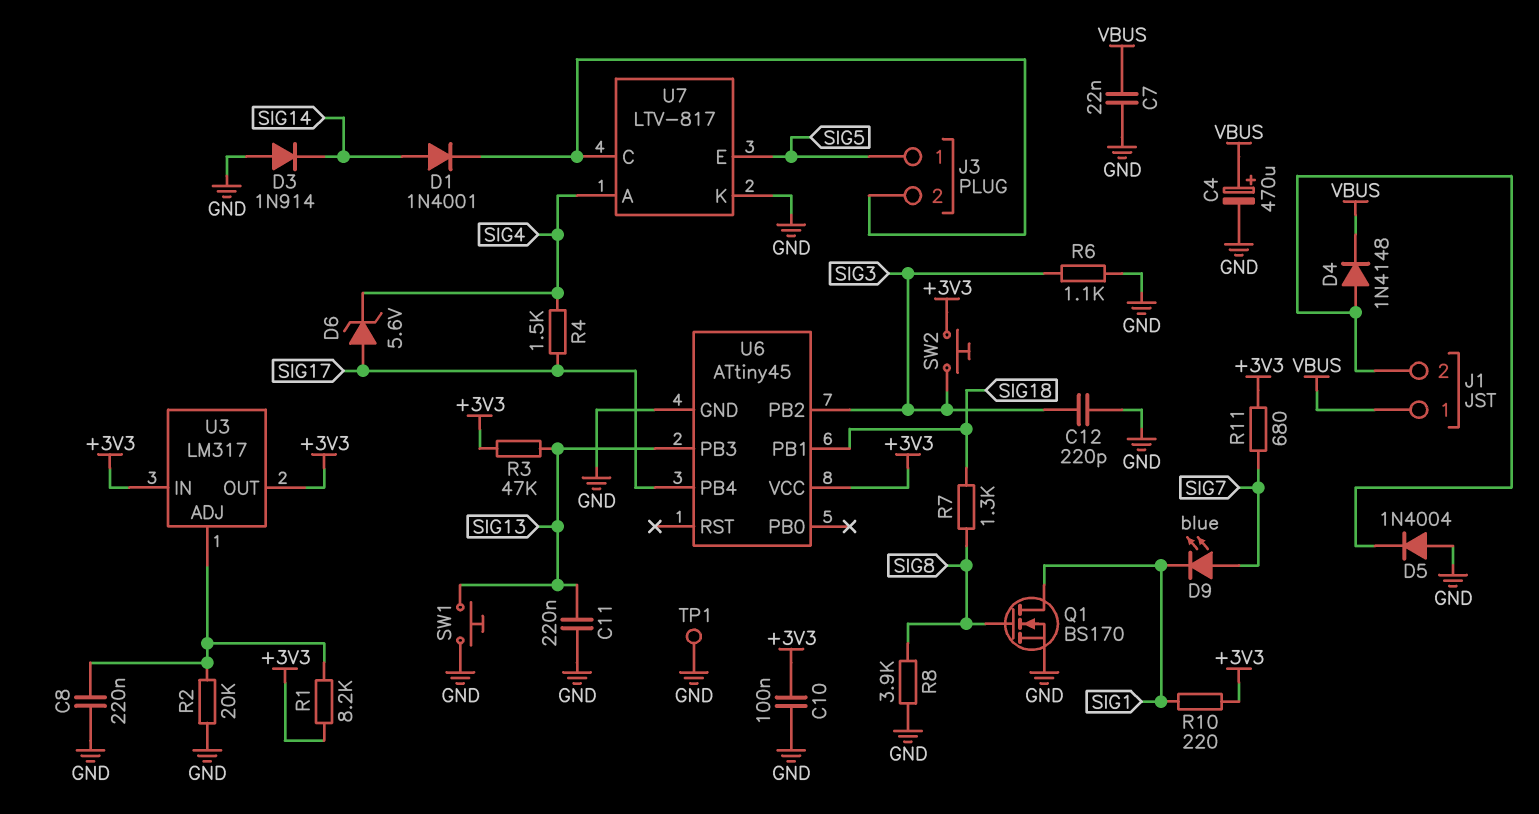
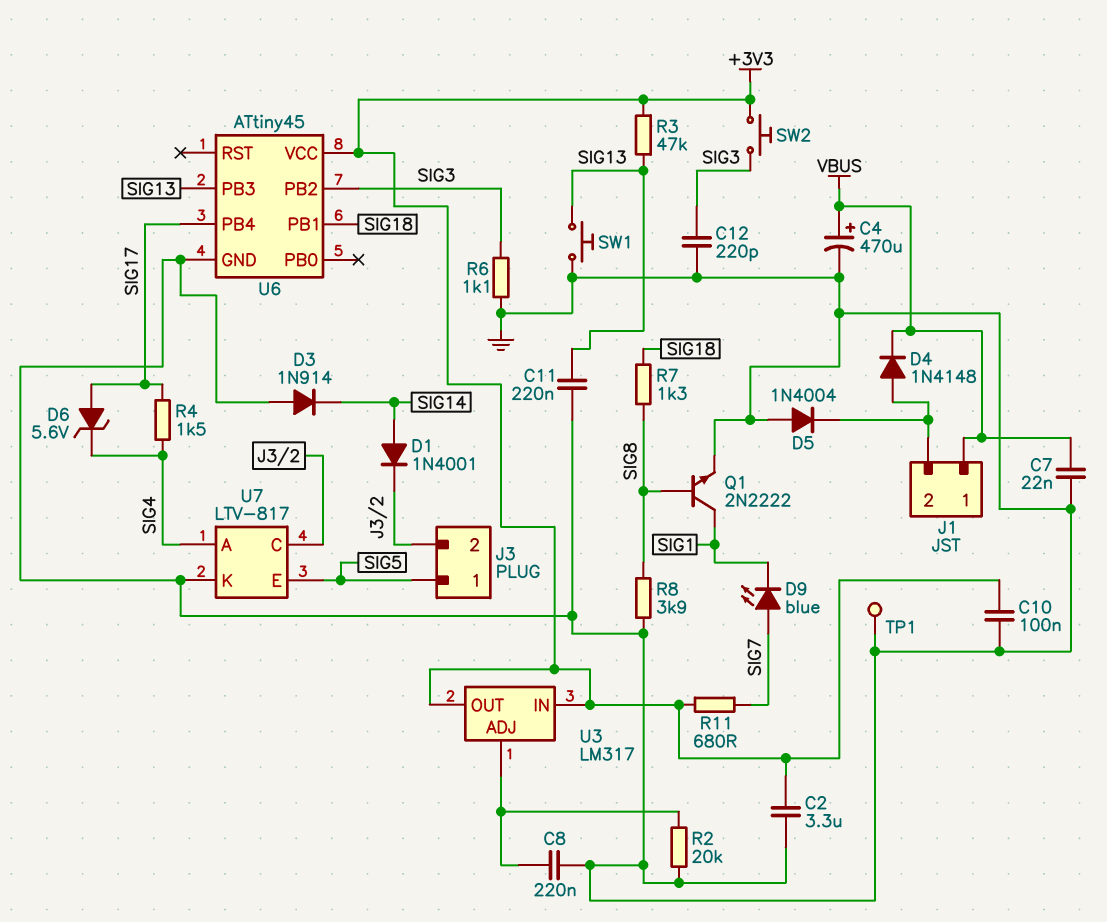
C2: none -> 3.3uF (+3V3, GND)
Q1: NMOS BS170 (G SIG8, D SIG1, S GND) -> NPN 2N2222 (B SIG8, C SIG1, E GND)
R1: 8.2k (+3V3, U3/ADJ) -> none
R10: 220 (+3V3, SIG1) -> none

